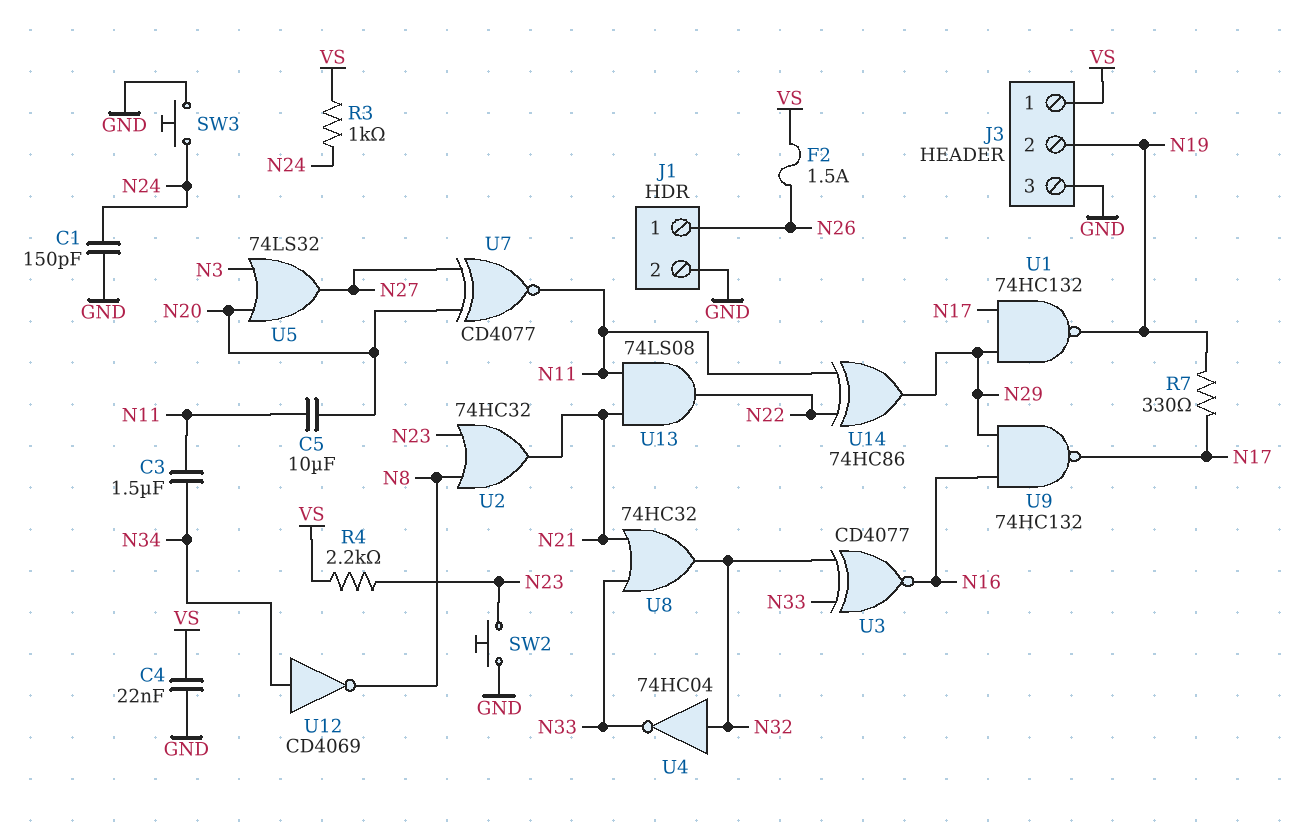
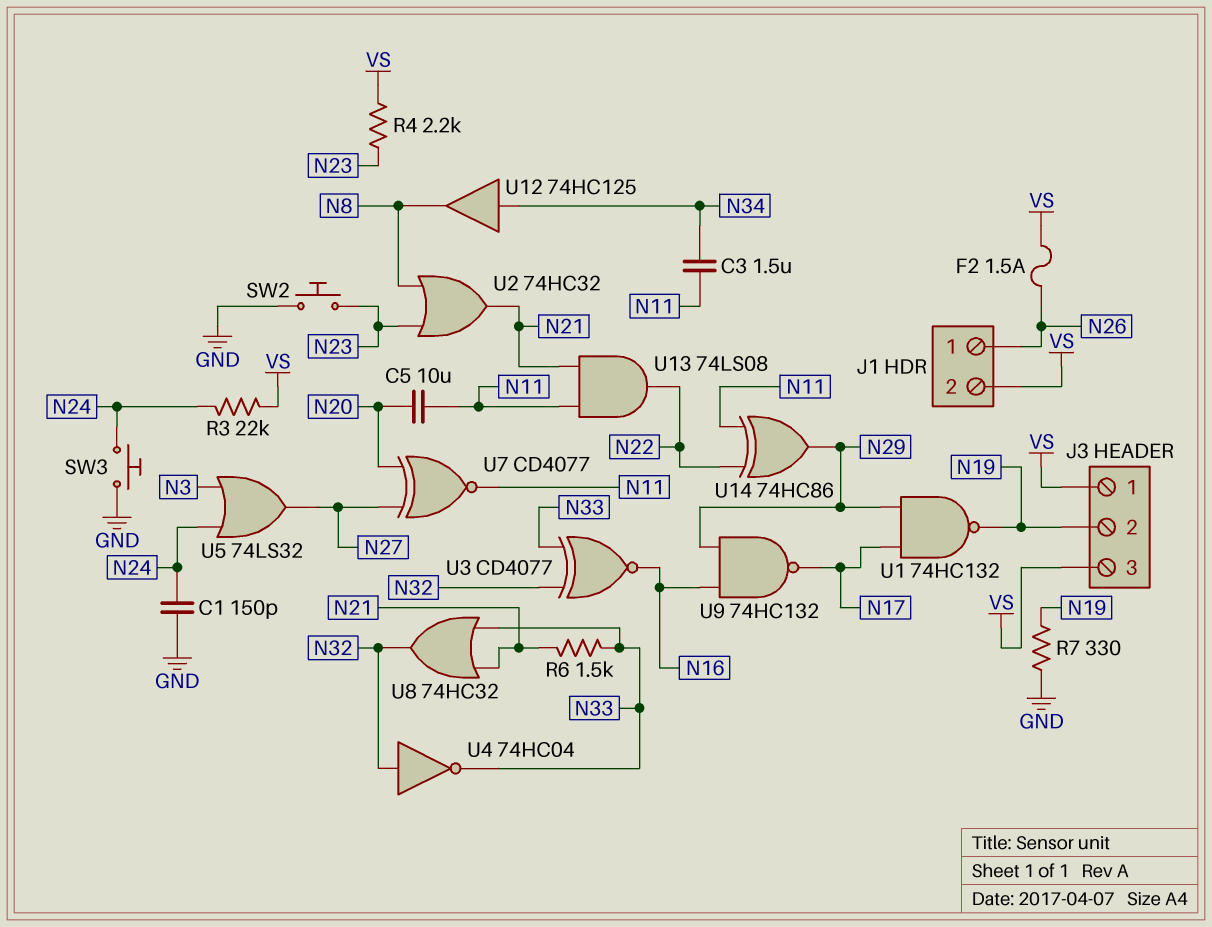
C4: 22nF (GND, VS) -> none
J1 pin 2: GND -> VS
J3 pin 3: GND -> VS
R3: 1k (N24, VS) -> 22k (N24, VS)
R6: none -> 1.5k (N21, N33)
R7: 330 (N17, N19) -> 330 (GND, N19)
U5: OR 74LS32 (in N3, in N20, out N27) -> OR 74LS32 (in N3, in N24, out N27)
U12: NOT CD4069 (in N34, out N8) -> buffer 74HC125 (in N34, out N8)

